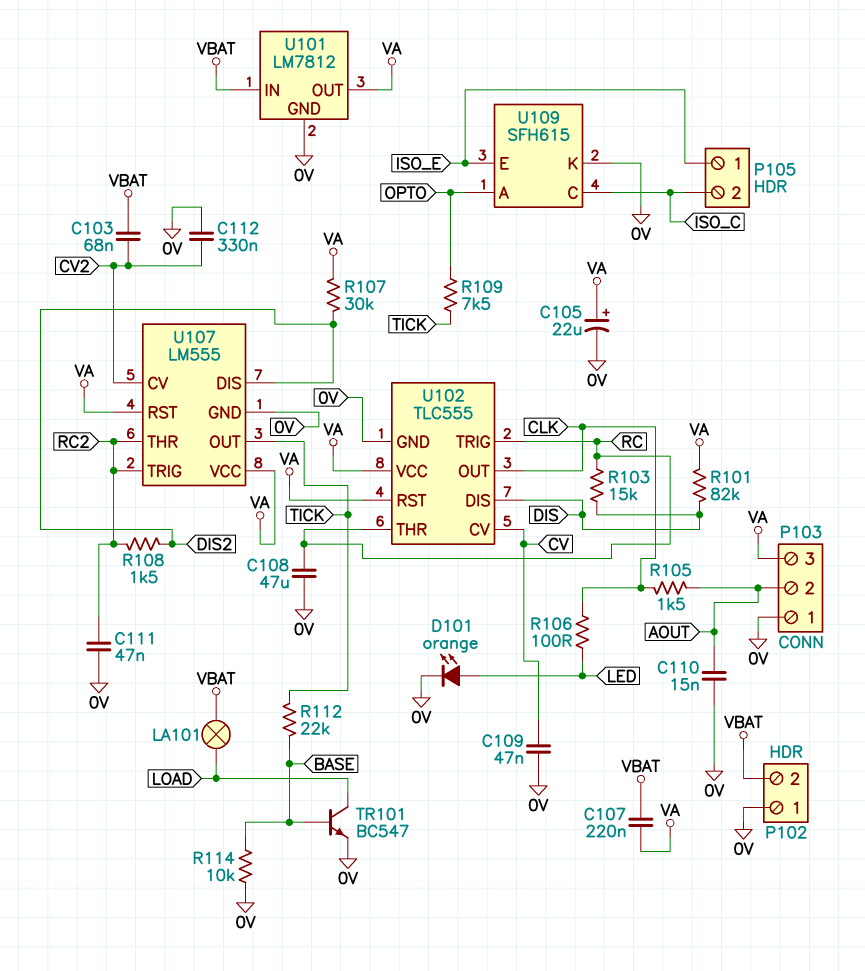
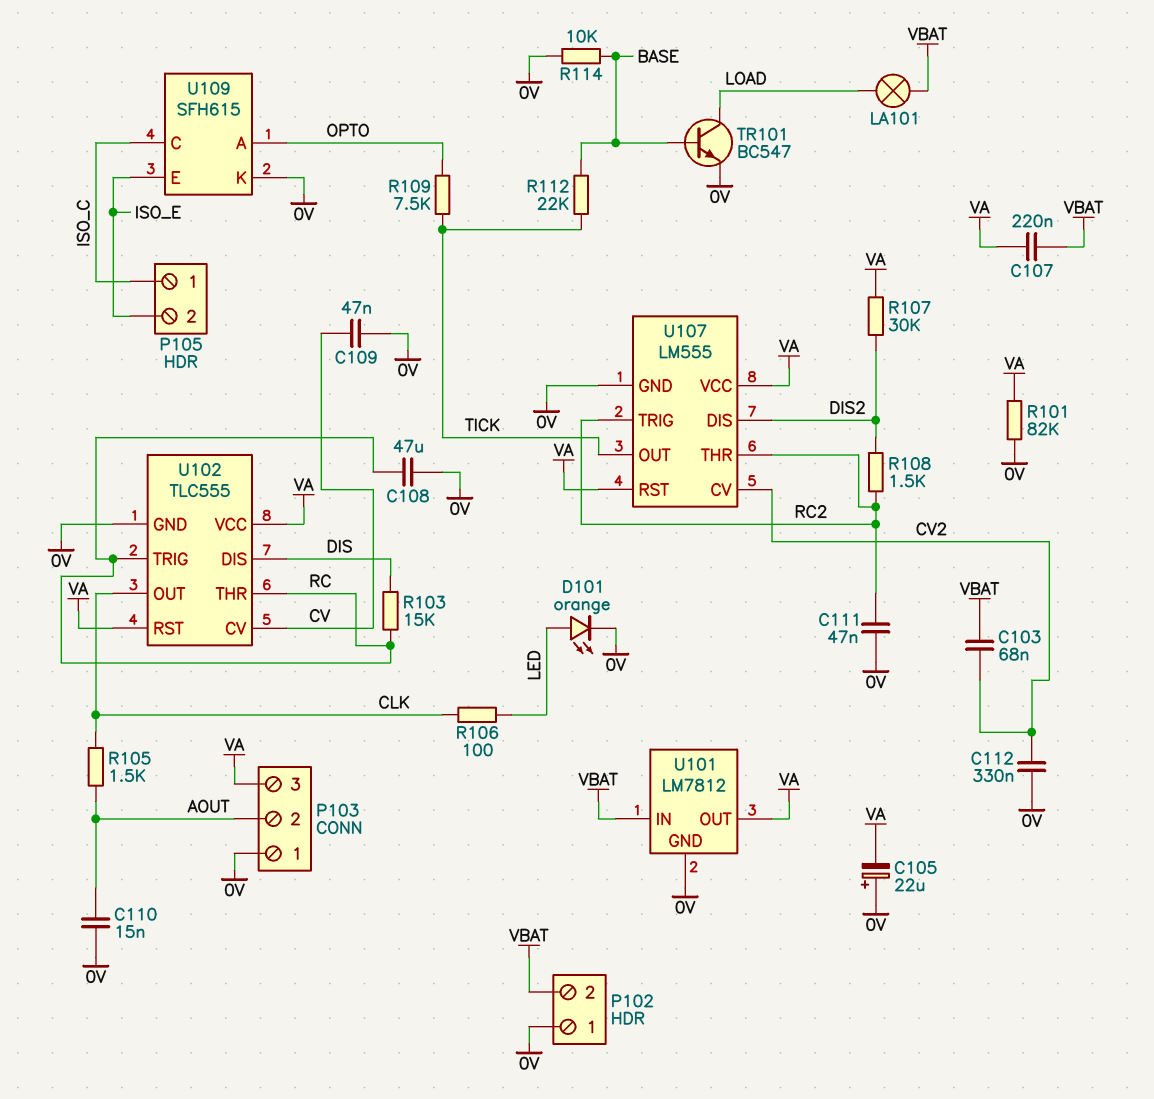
C105: 22uF (plus VA, minus 0V) -> 22uF (plus 0V, minus VA)
P105 pin 1: ISO_E -> ISO_C
P105 pin 2: ISO_C -> ISO_E
R101: 82k (DIS, VA) -> 82k (0V, VA)

